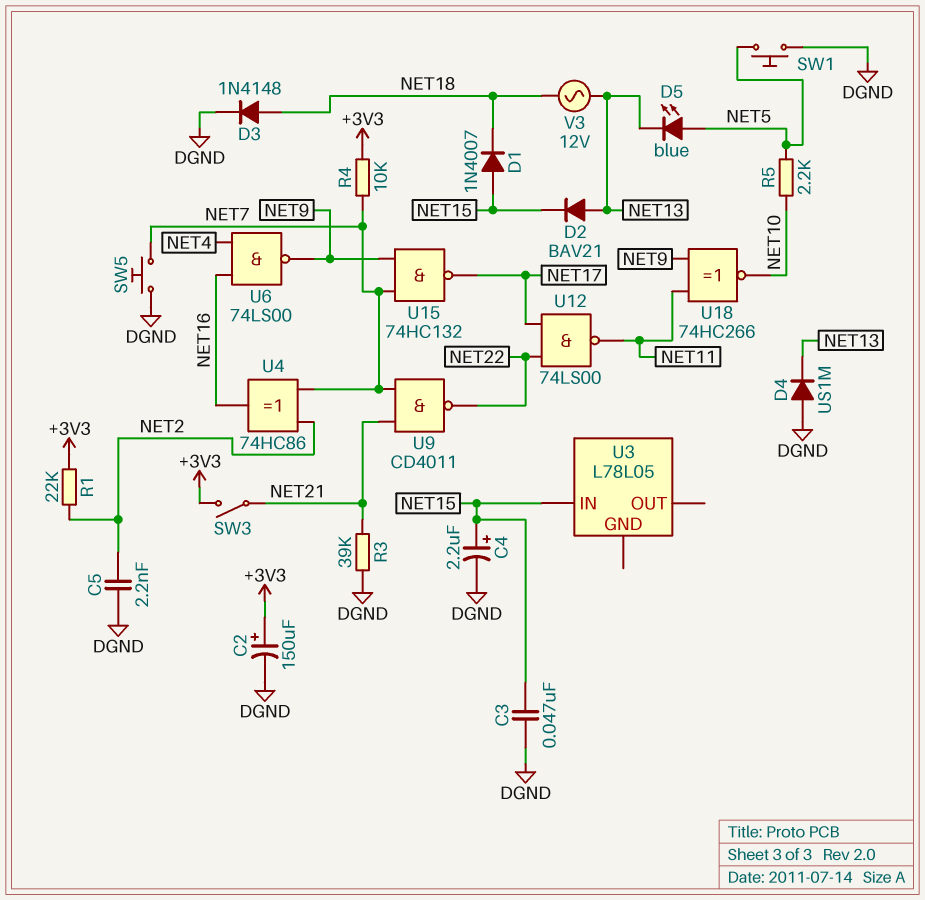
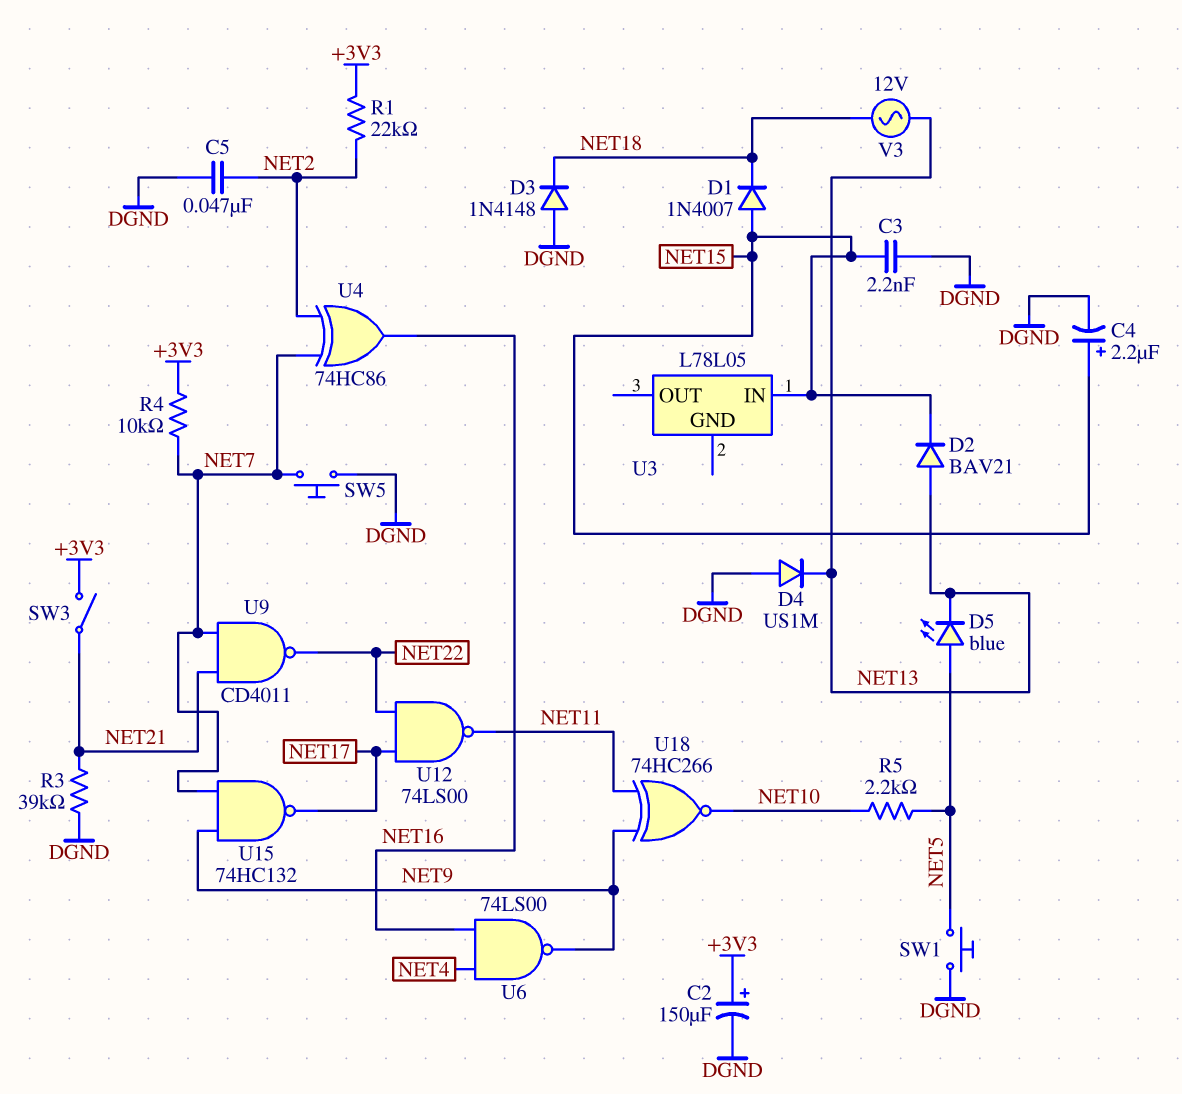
C3: 47nF (DGND, NET15) -> 2.2nF (DGND, NET15)
C5: 2.2nF (DGND, NET2) -> 47nF (DGND, NET2)
D3: diode 1N4148 (A NET18, K DGND) -> diode 1N4148 (A DGND, K NET18)

